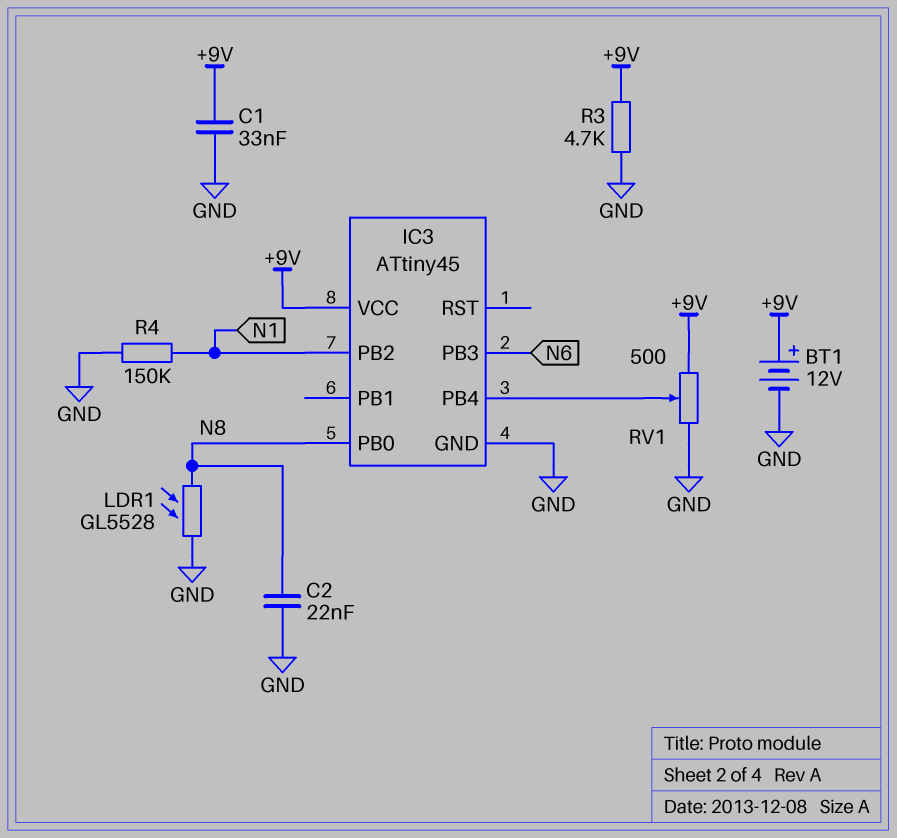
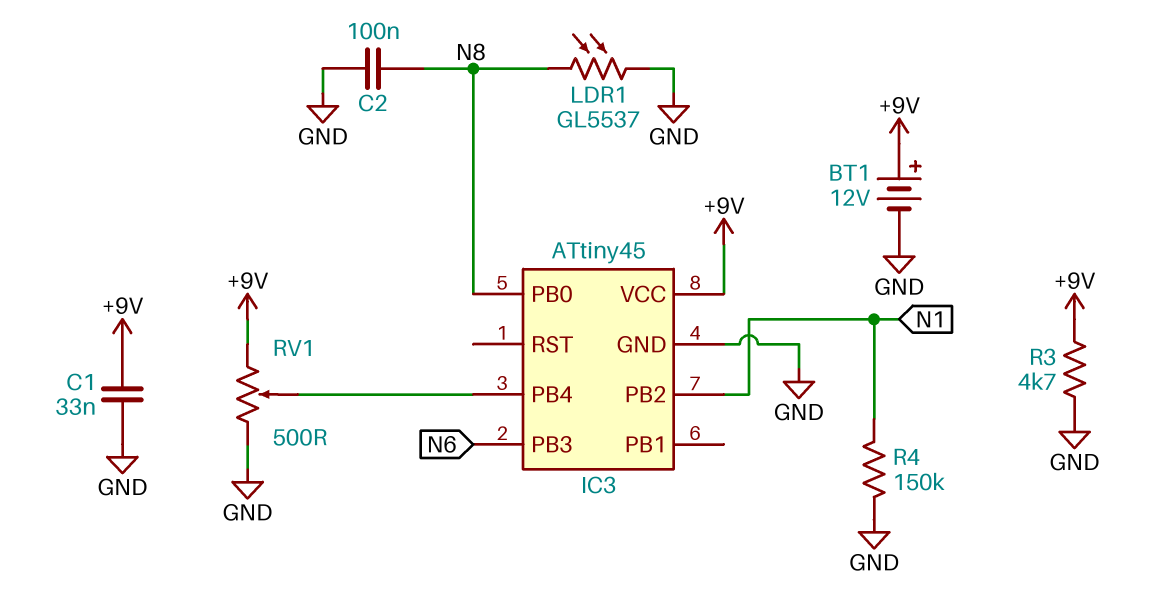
C2: 22nF (GND, N8) -> 100nF (GND, N8)
LDR1: GL5528 (GND, N8) -> GL5537 (GND, N8)

